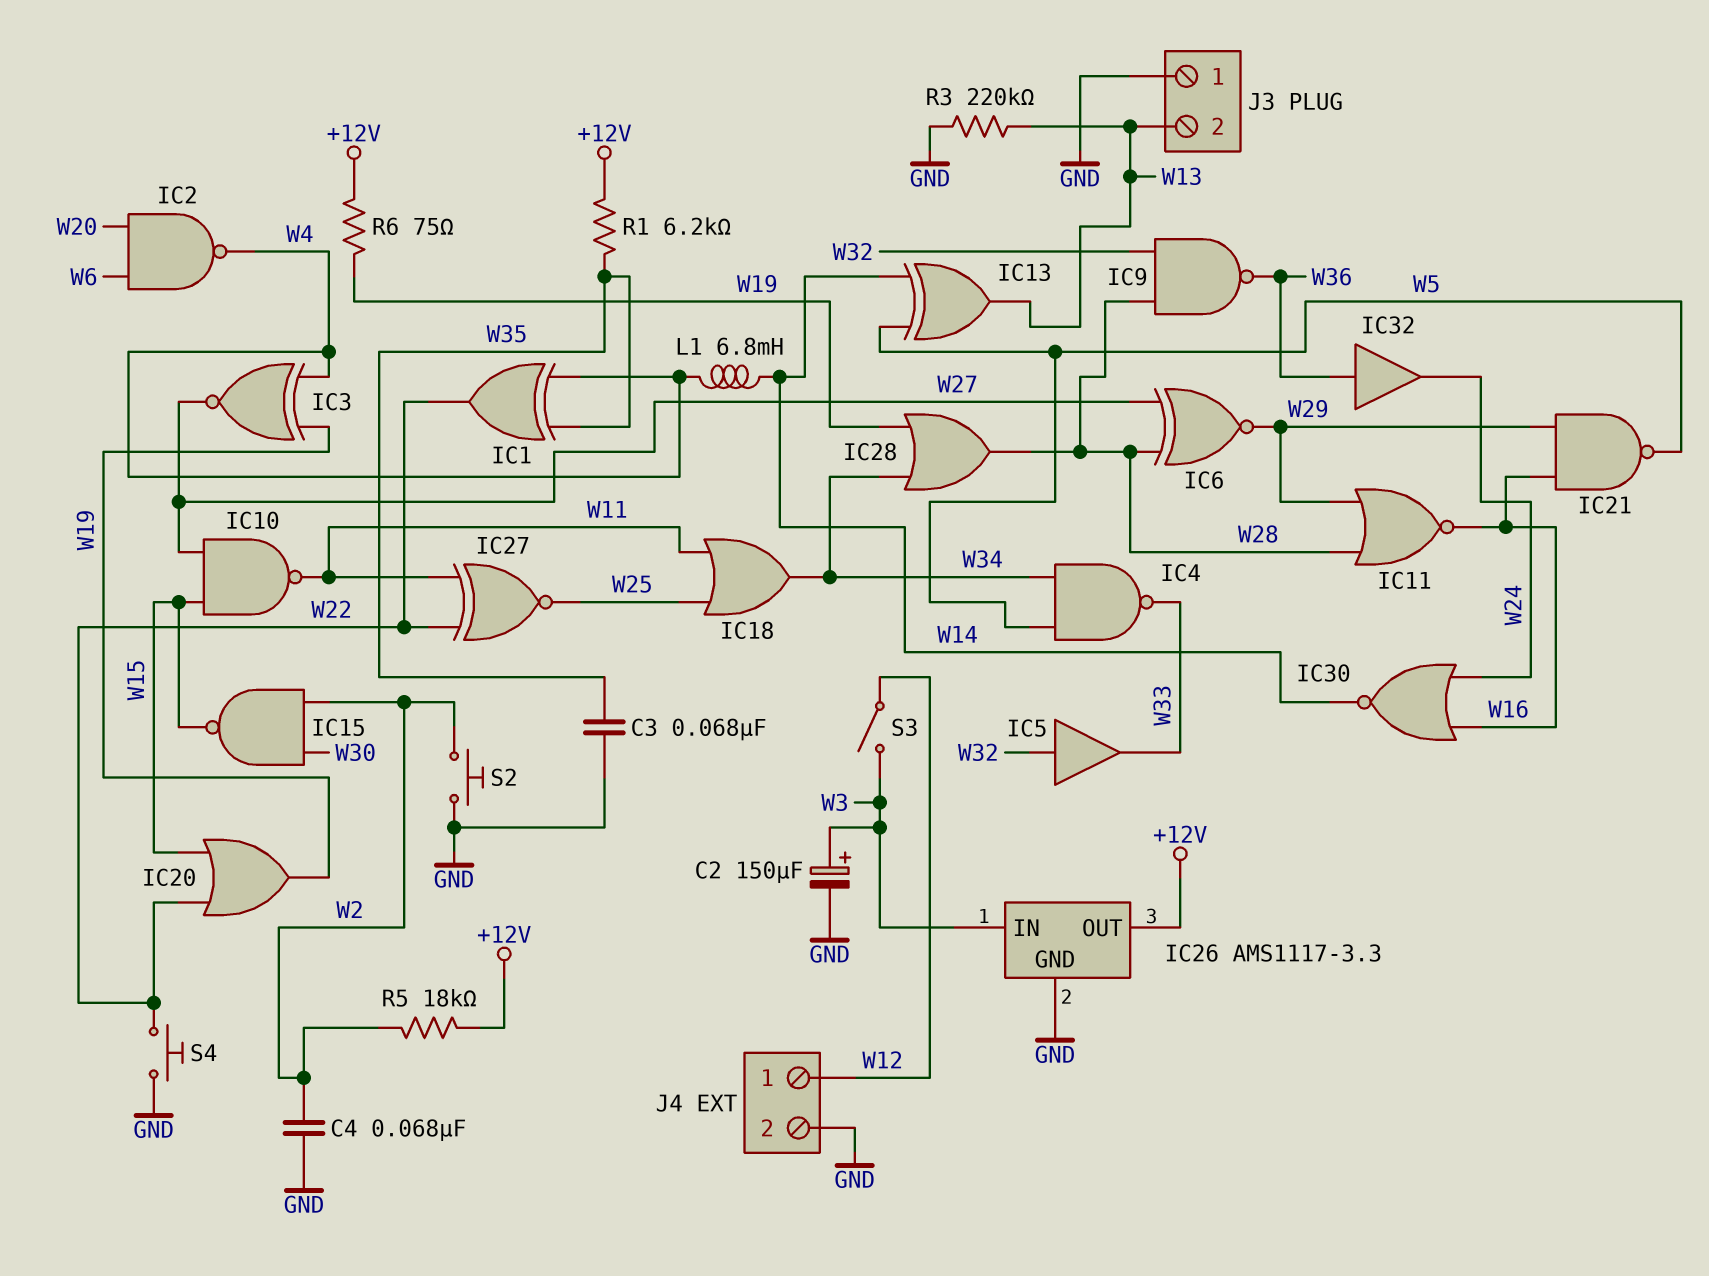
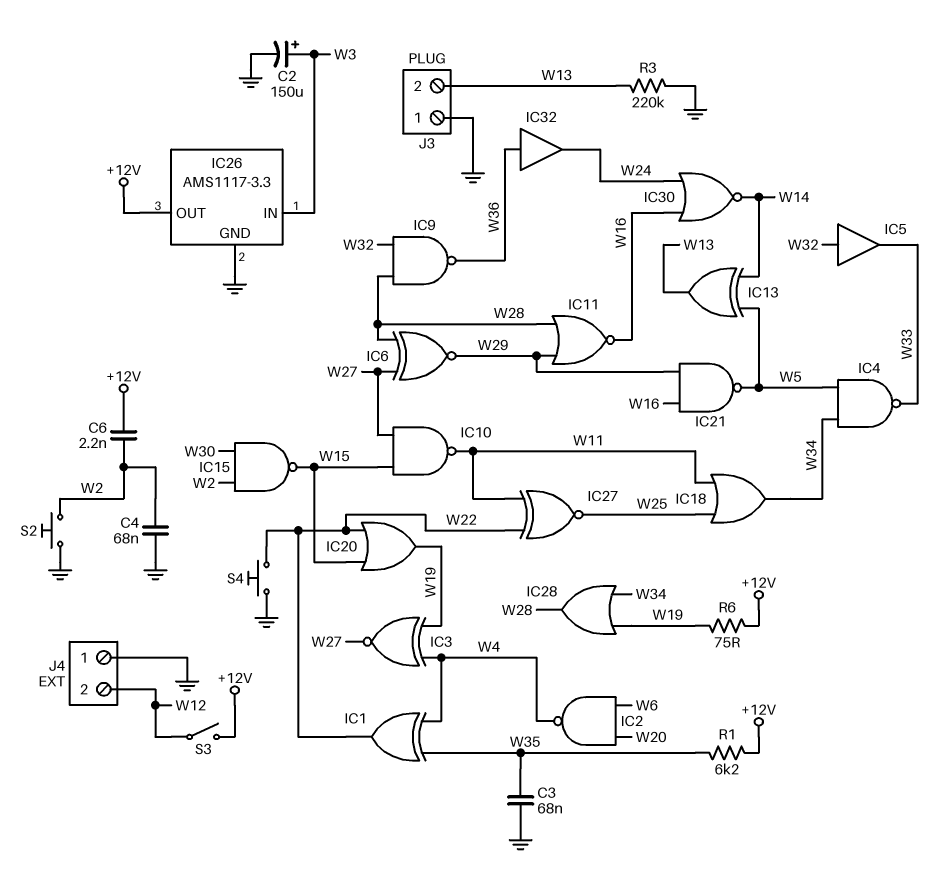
C6: none -> 2.2nF (+12V, W2)
J4 pin 1: W12 -> GND
J4 pin 2: GND -> W12
L1: 6.8mH (W4, W14) -> none
R5: 18k (+12V, W2) -> none
S3: switch (W3, W12) -> switch (+12V, W12)

